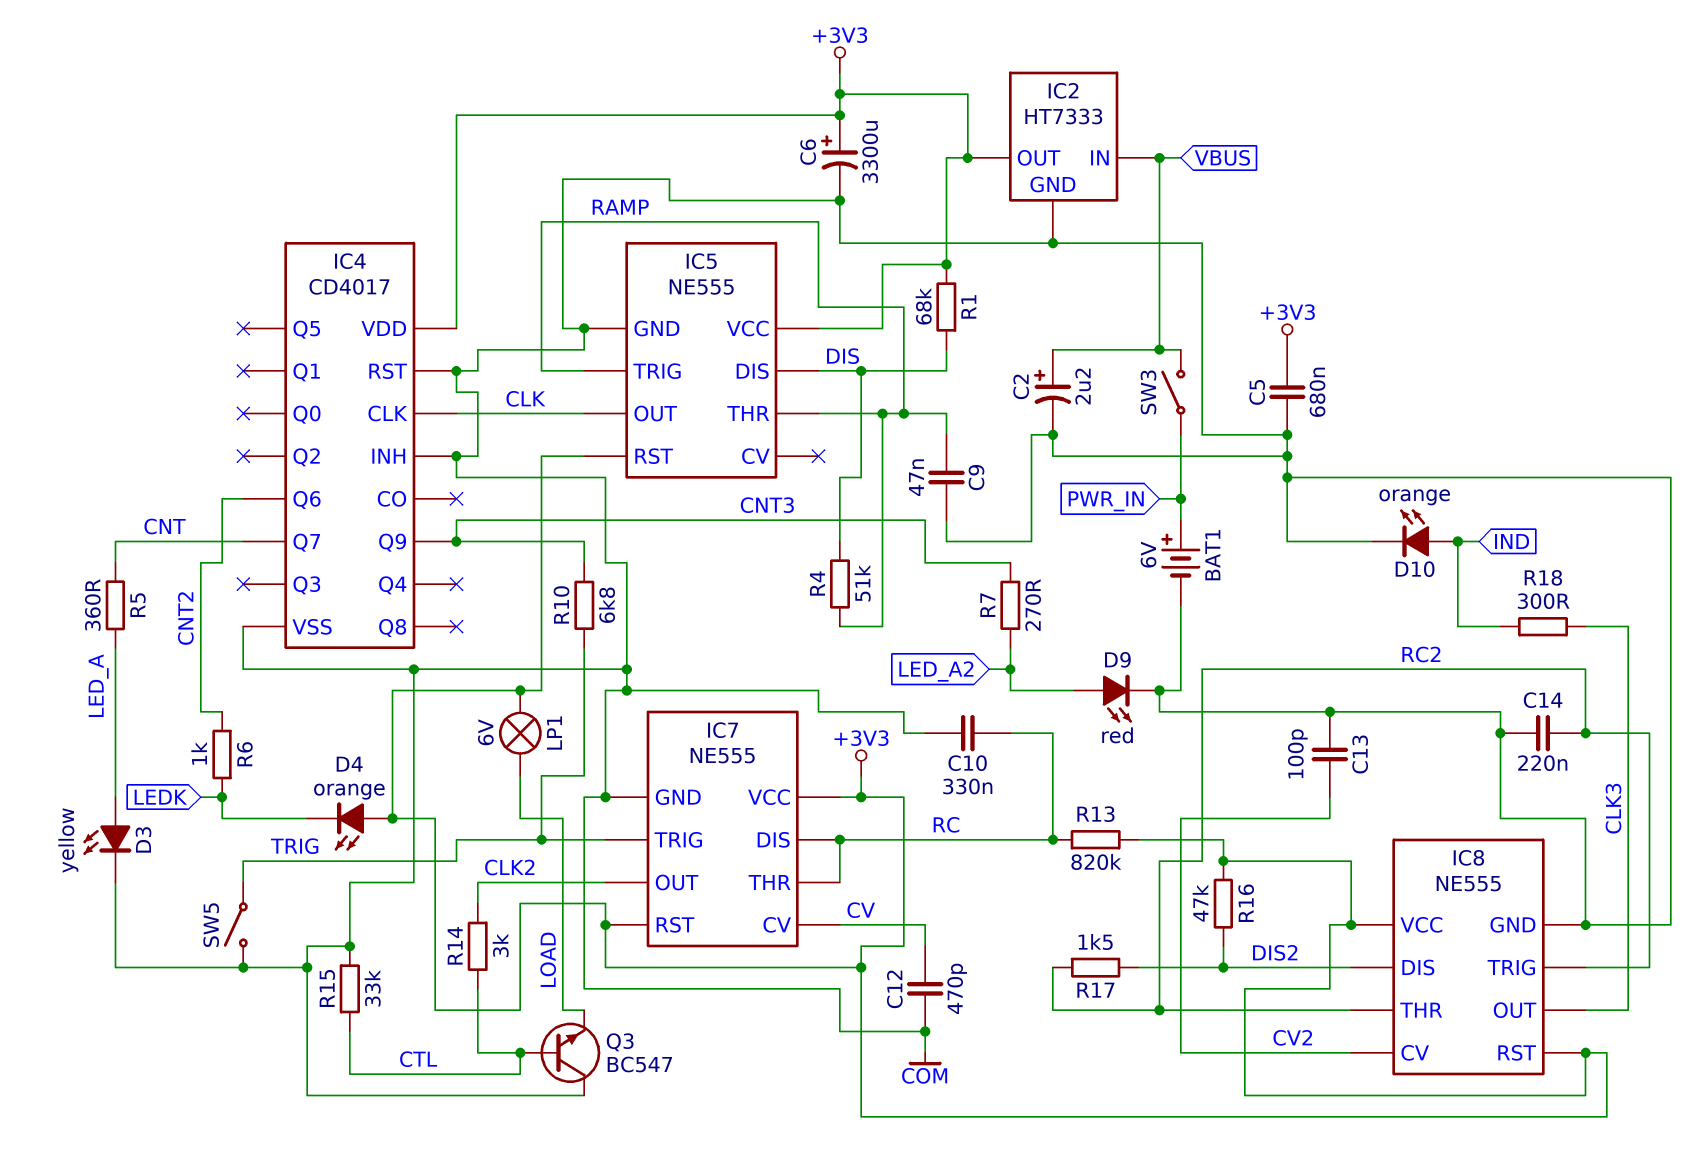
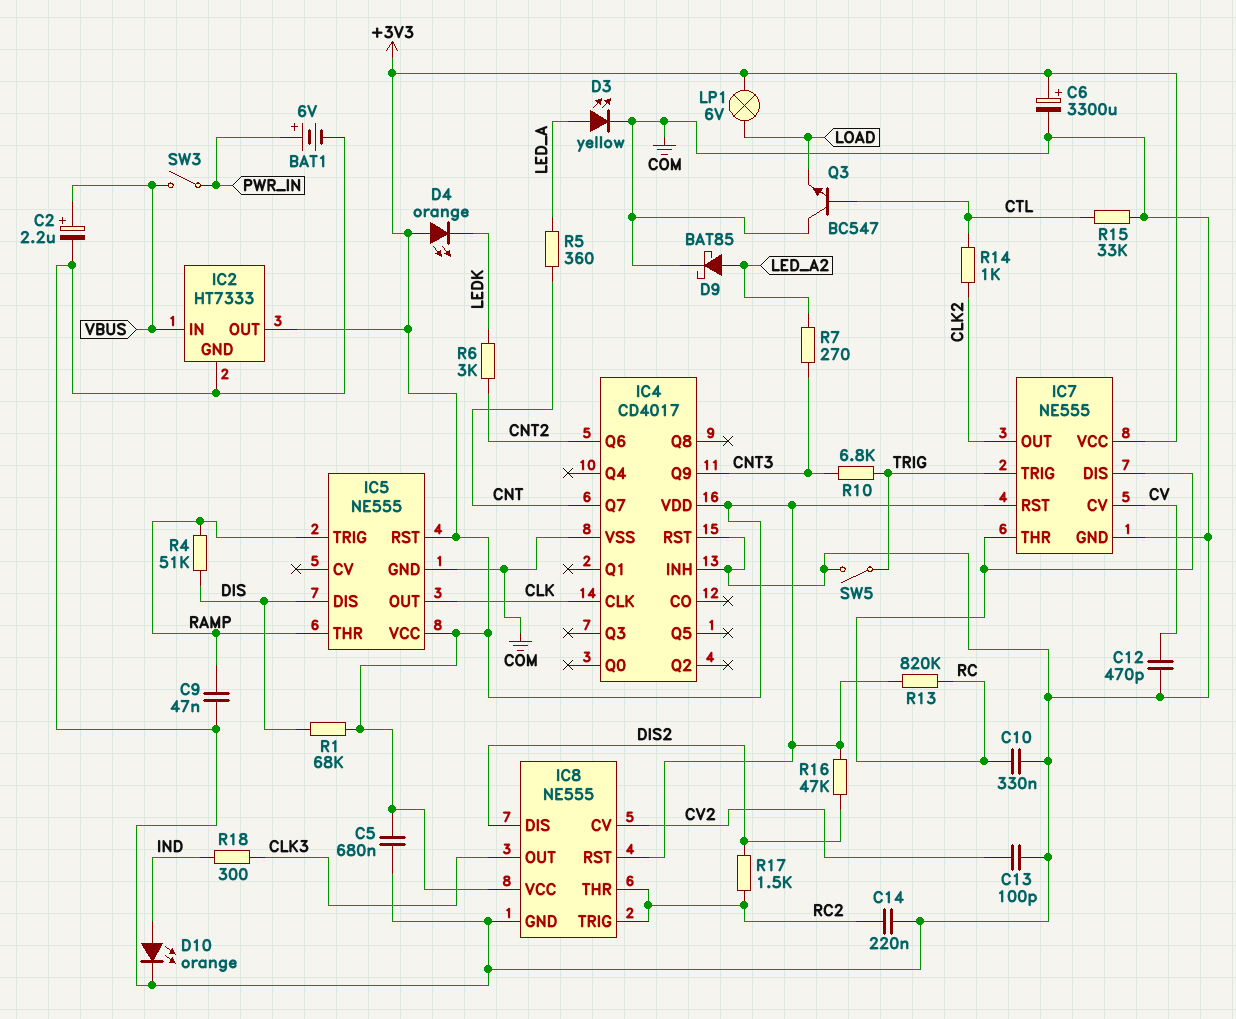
D9: LED red (A LED_A2, K COM) -> schottky BAT85 (A LED_A2, K COM)
R6: 1k (CNT2, LEDK) -> 3k (CNT2, LEDK)
R14: 3k (CLK2, CTL) -> 1k (CLK2, CTL)

